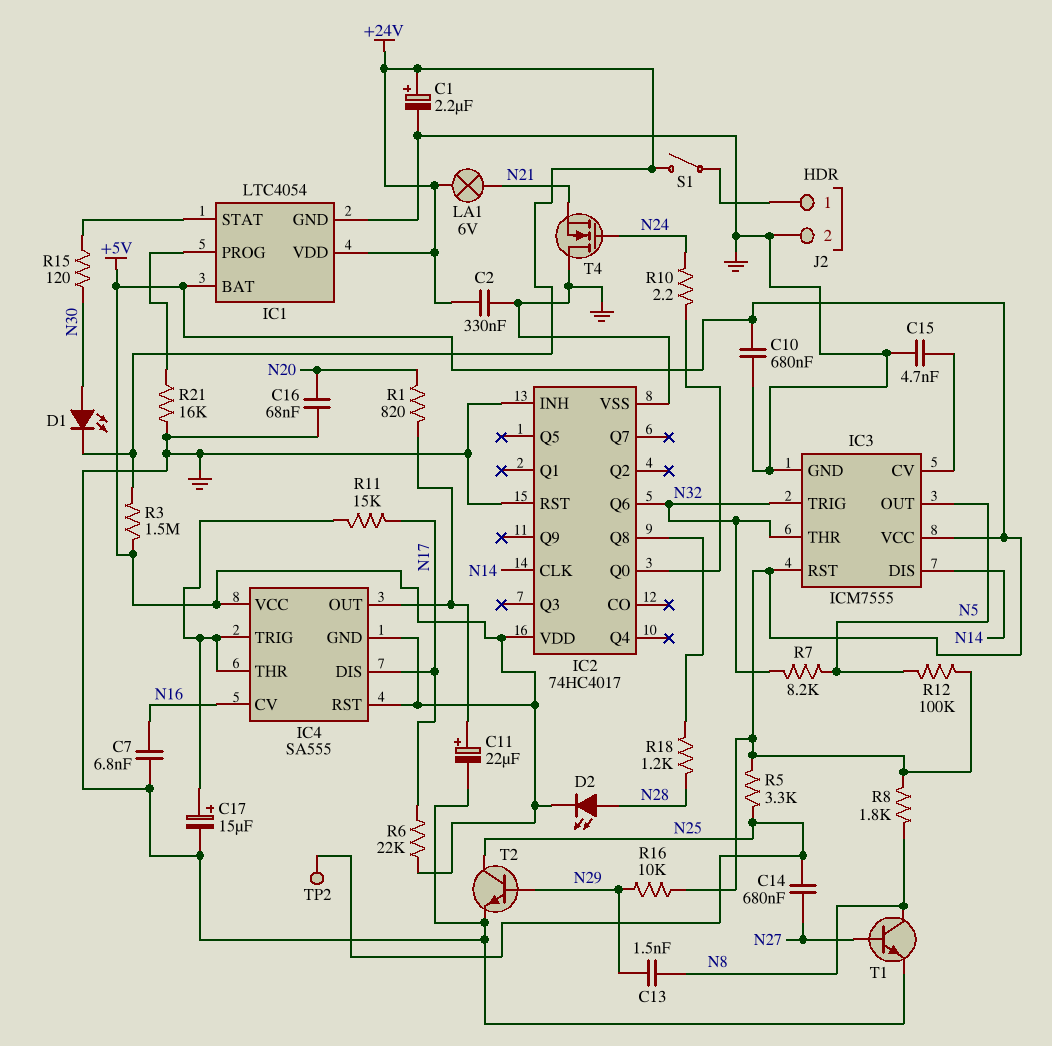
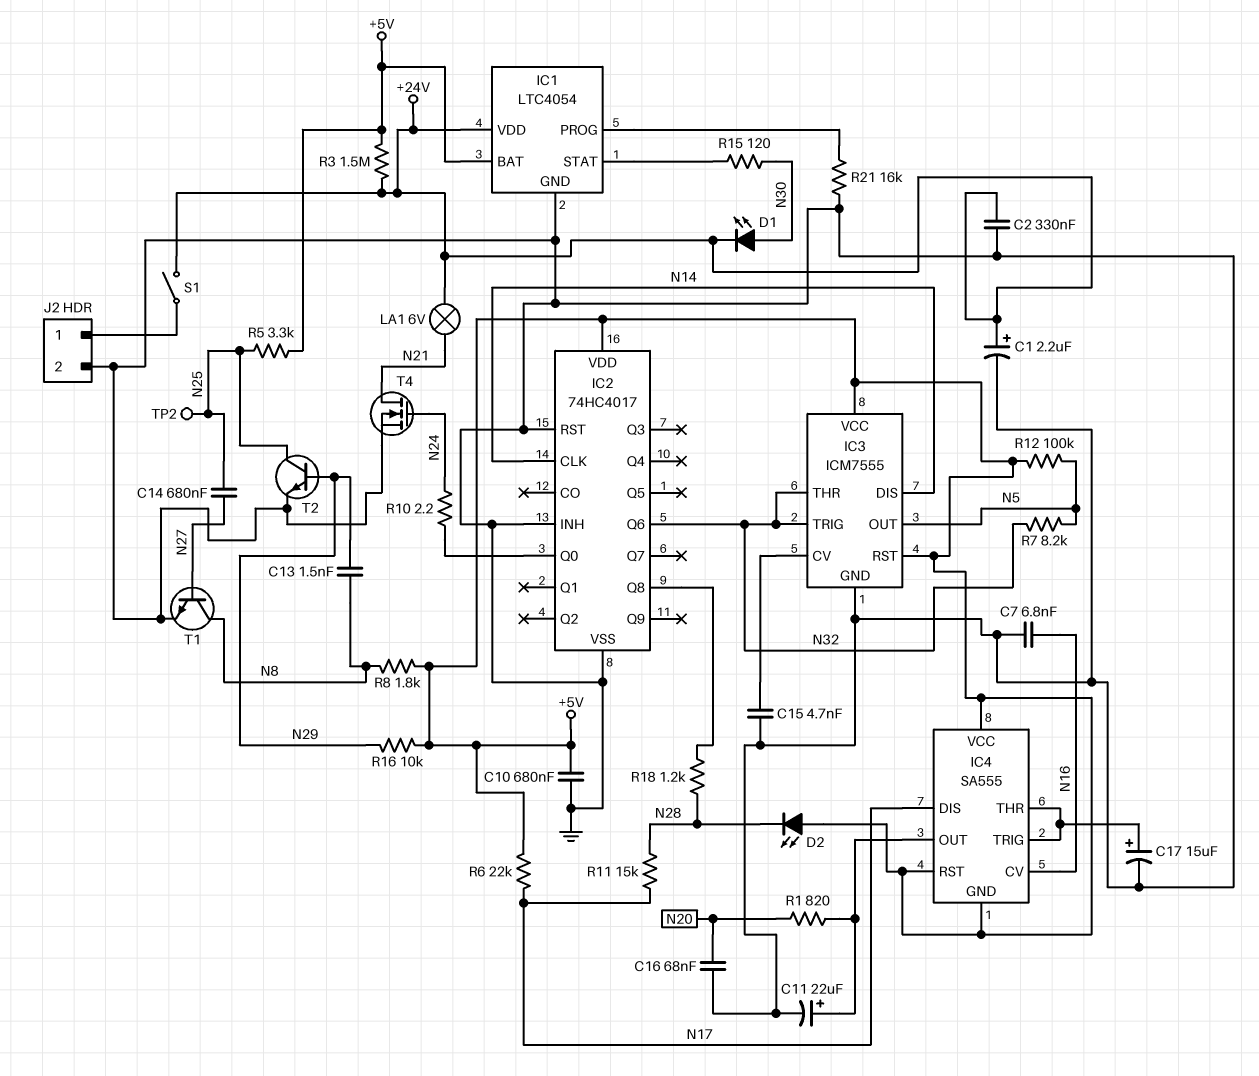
D2: LED (A N28, K +5V) -> LED (A +5V, K N28)
R11: 15k (IC4/THR, N17) -> 15k (N17, N28)
T4: NMOS (G N24, D GND, S N21) -> NMOS (G N24, D N21, S GND)

